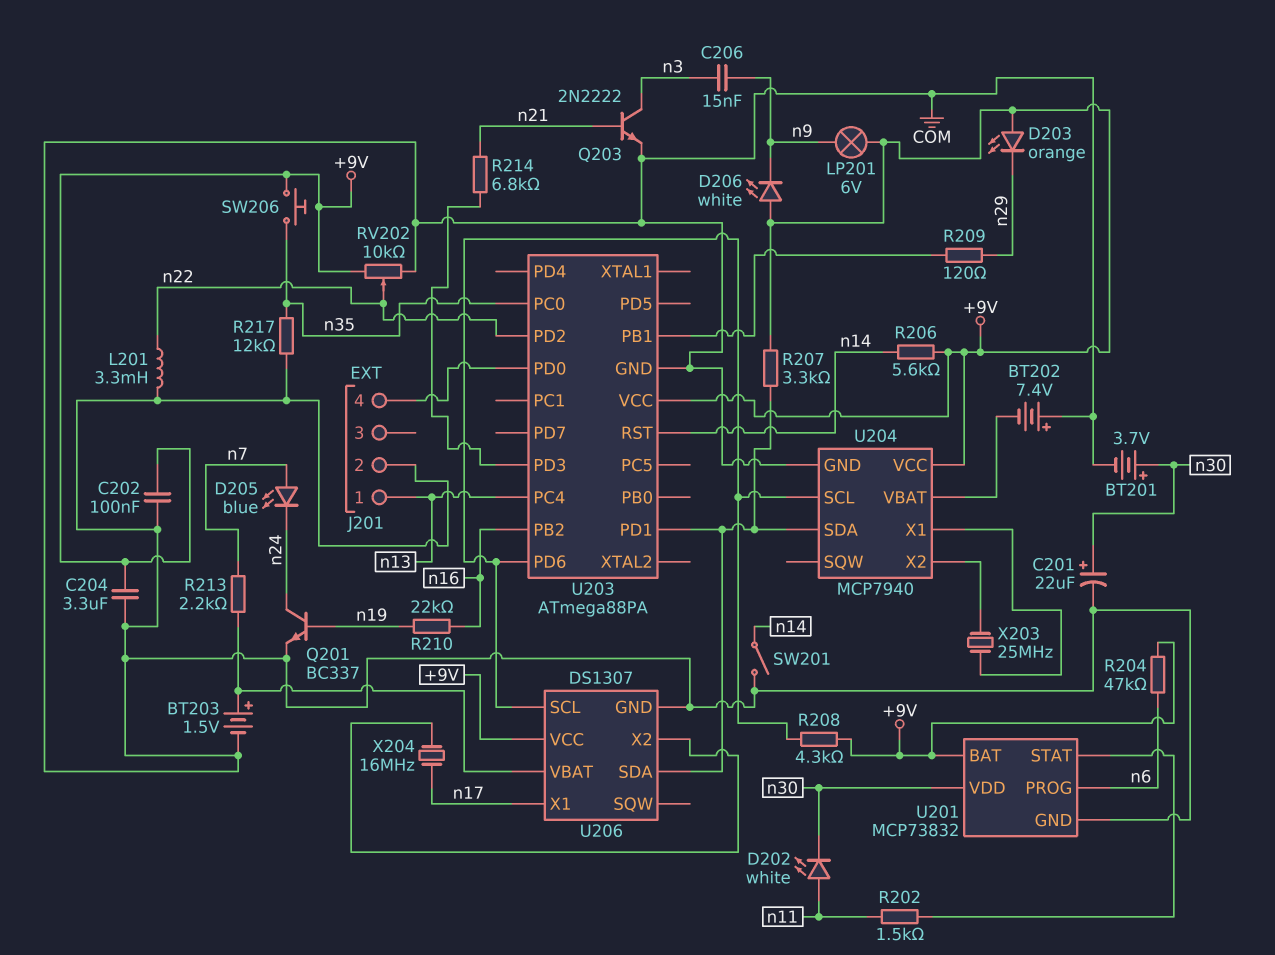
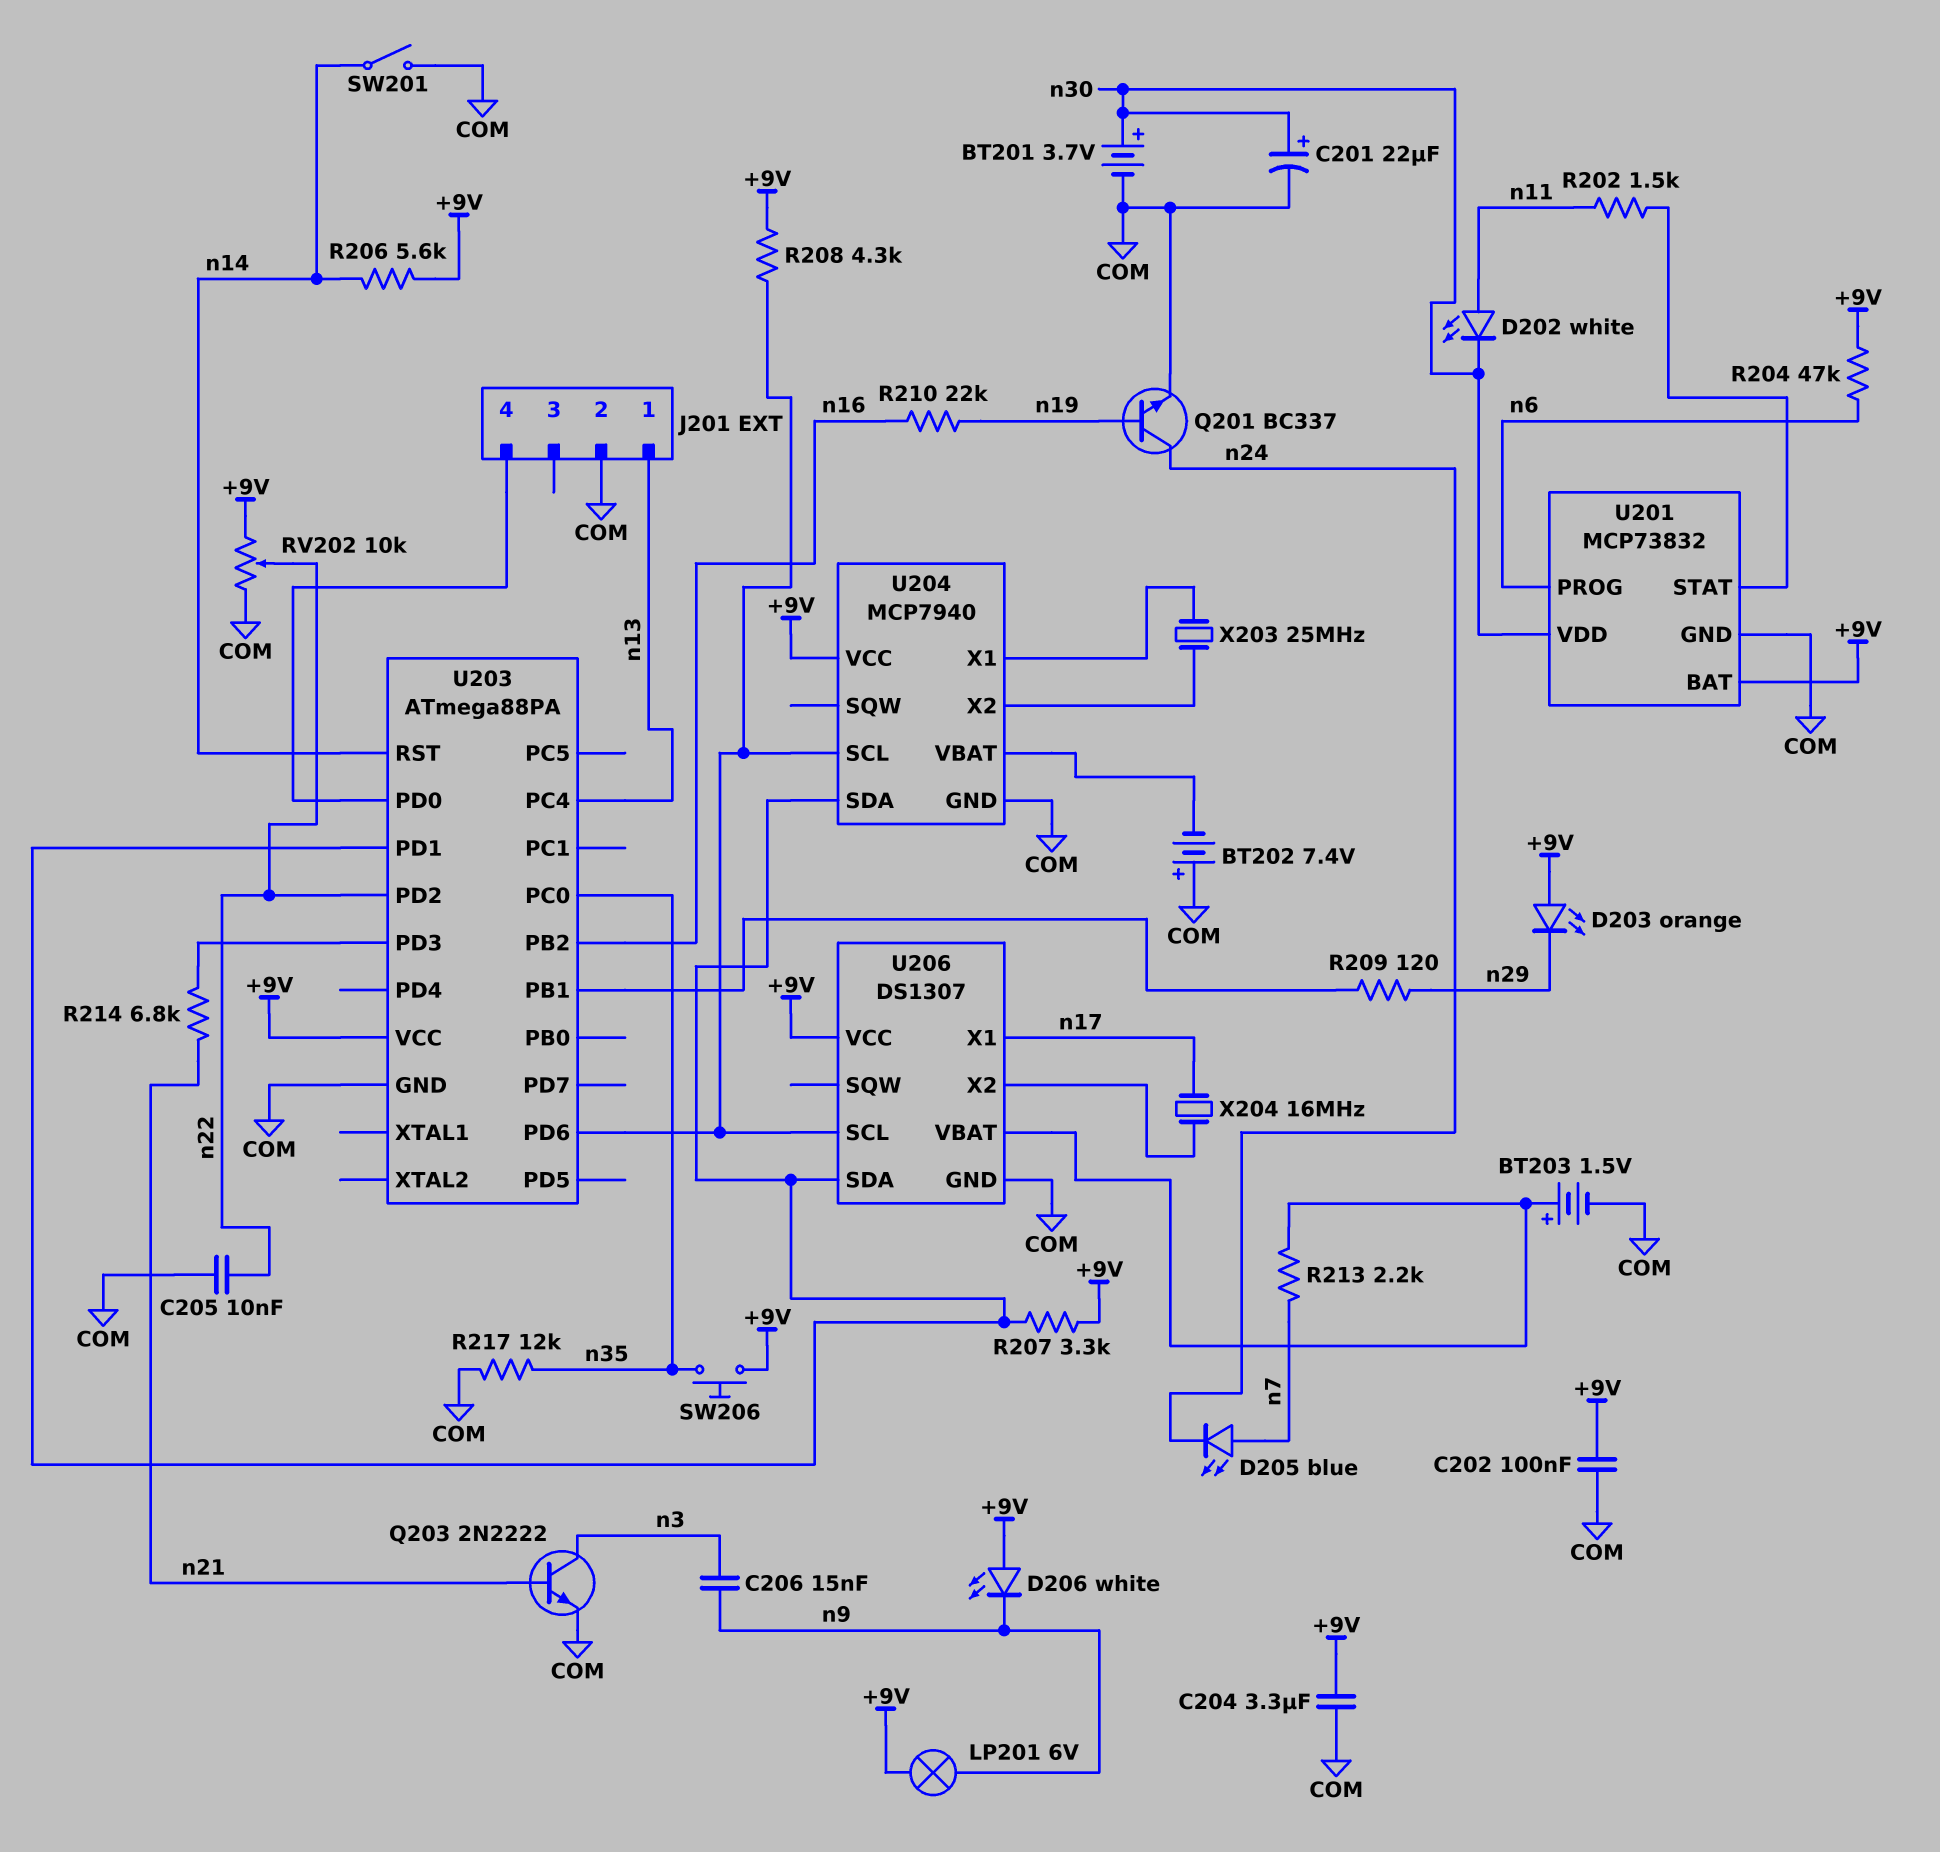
C205: none -> 10nF (COM, n22)
L201: 3.3mH (COM, n22) -> none

